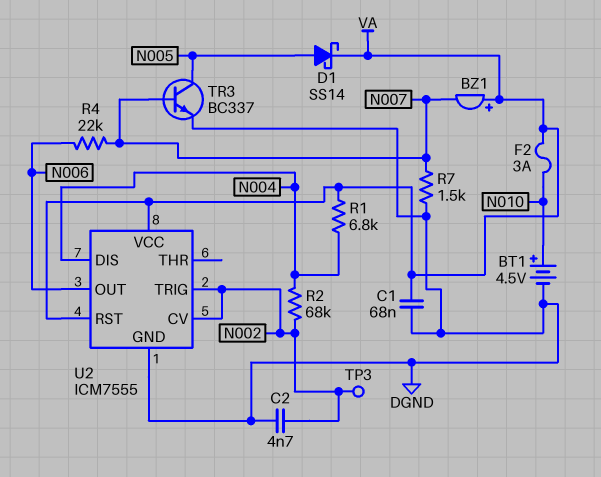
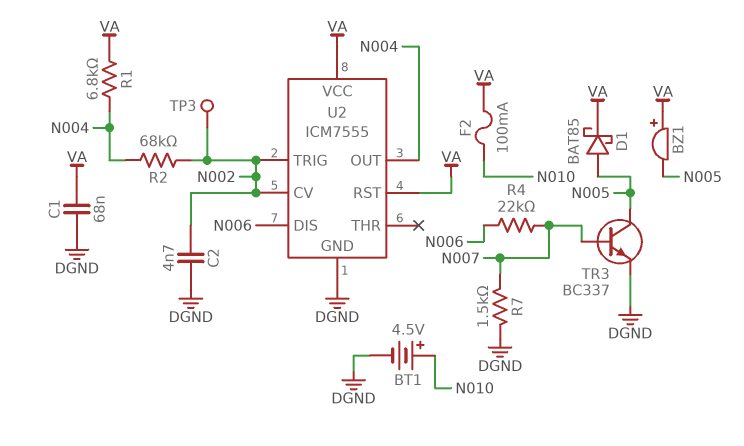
BZ1: buzzer (plus VA, minus N007) -> buzzer (plus VA, minus N005)
D1: schottky SS14 (A N005, K VA) -> schottky BAT85 (A N005, K VA)
F2: 3A (N010, VA) -> 100mA (N010, VA)
U2 pin DIS: N004 -> N006
U2 pin OUT: N006 -> N004

